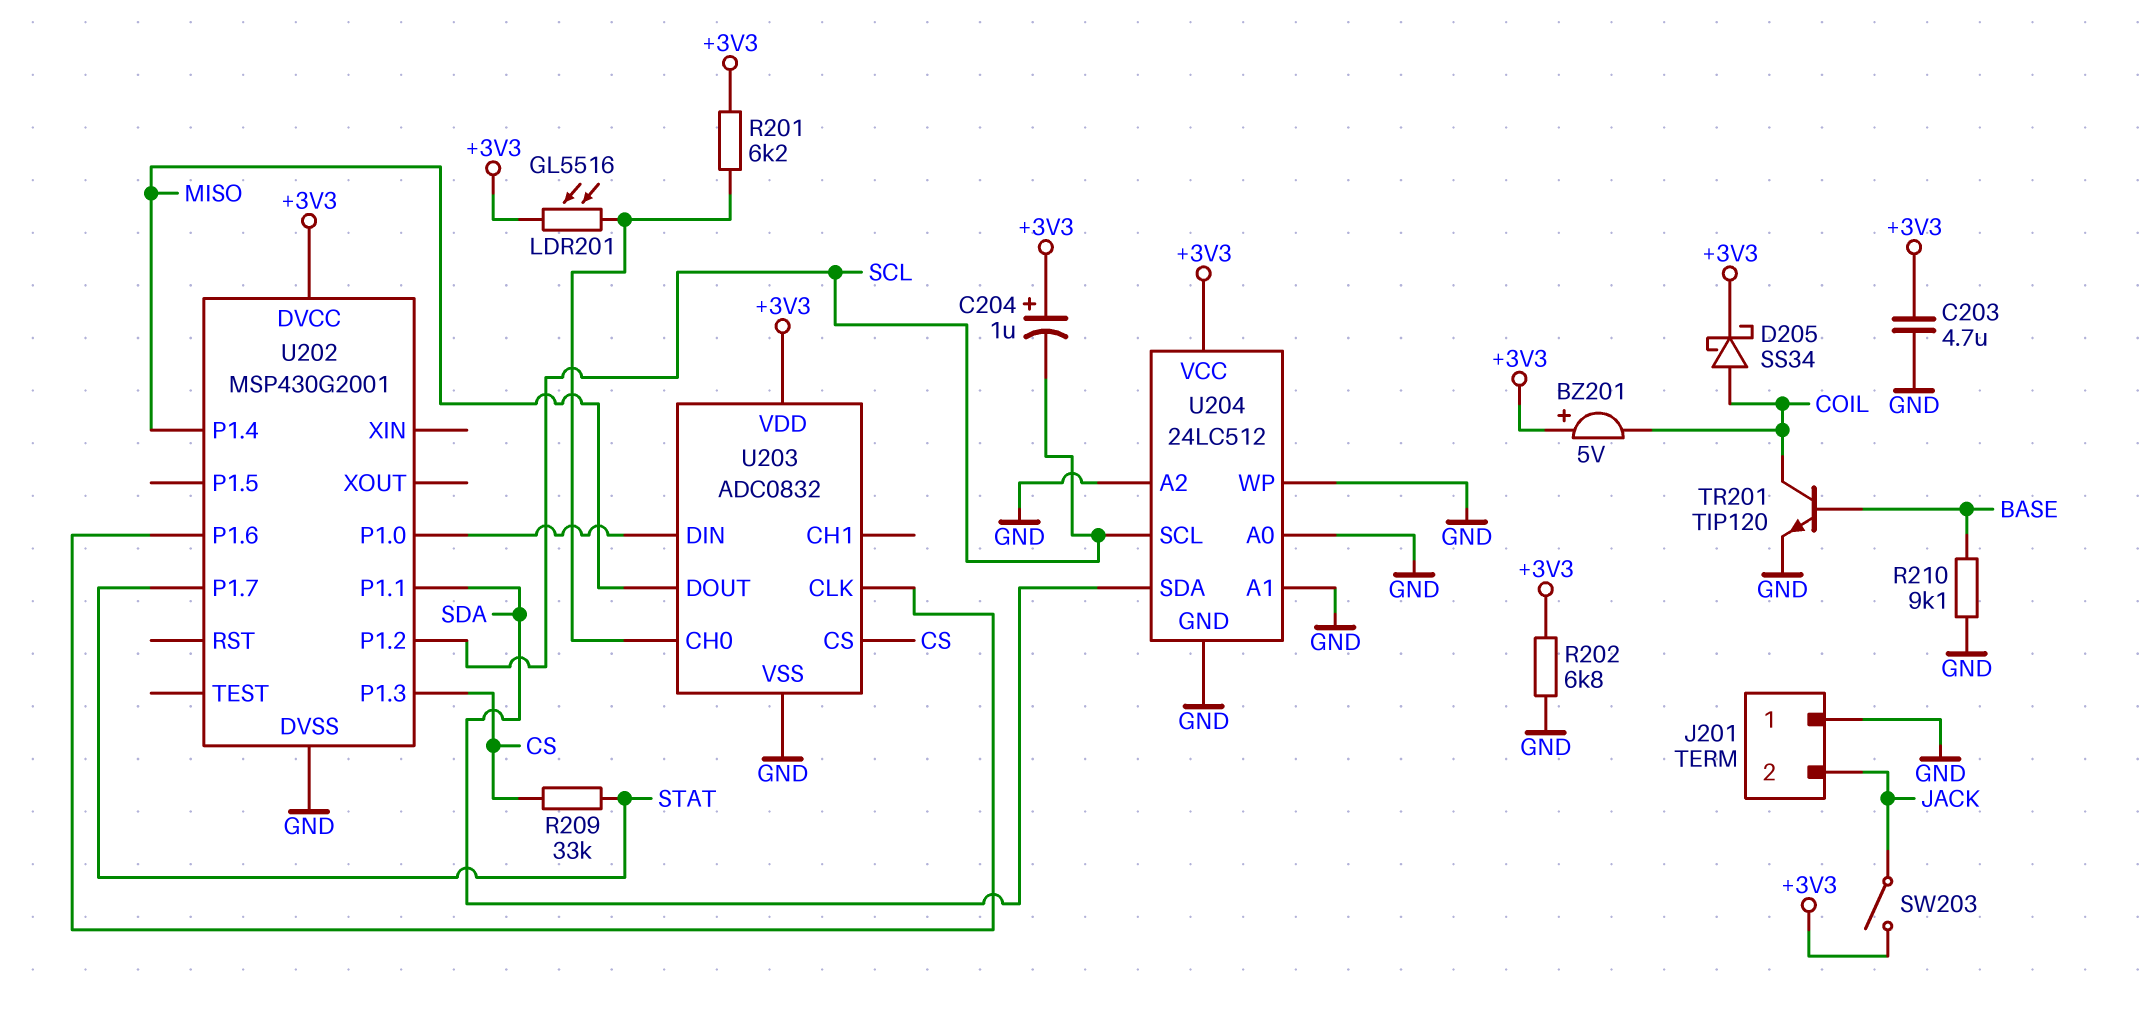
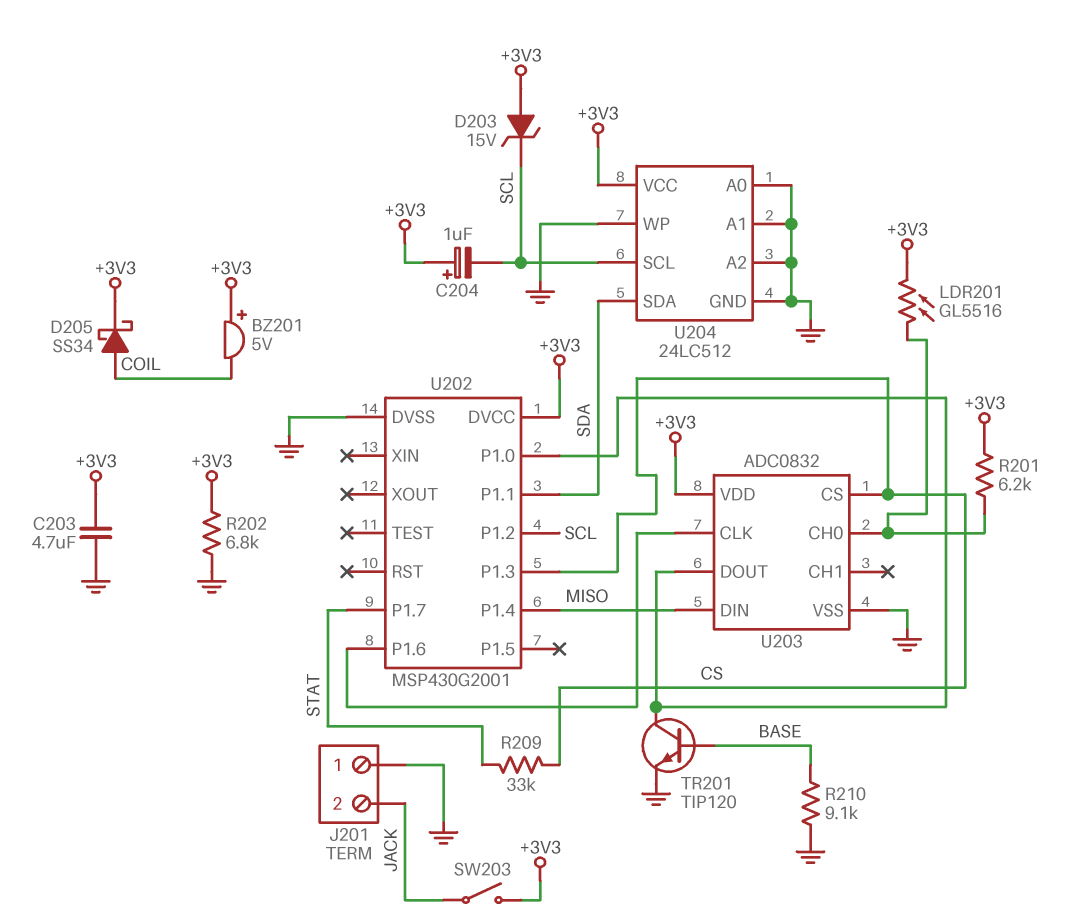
D203: none -> zener 15V (A +3V3, K SCL)
TR201: NPN TIP120 (B BASE, C COIL, E GND) -> NPN TIP120 (B BASE, C U202/P1.0, E GND)
U203 pin DIN: U202/P1.0 -> MISO
U203 pin DOUT: MISO -> U202/P1.0

